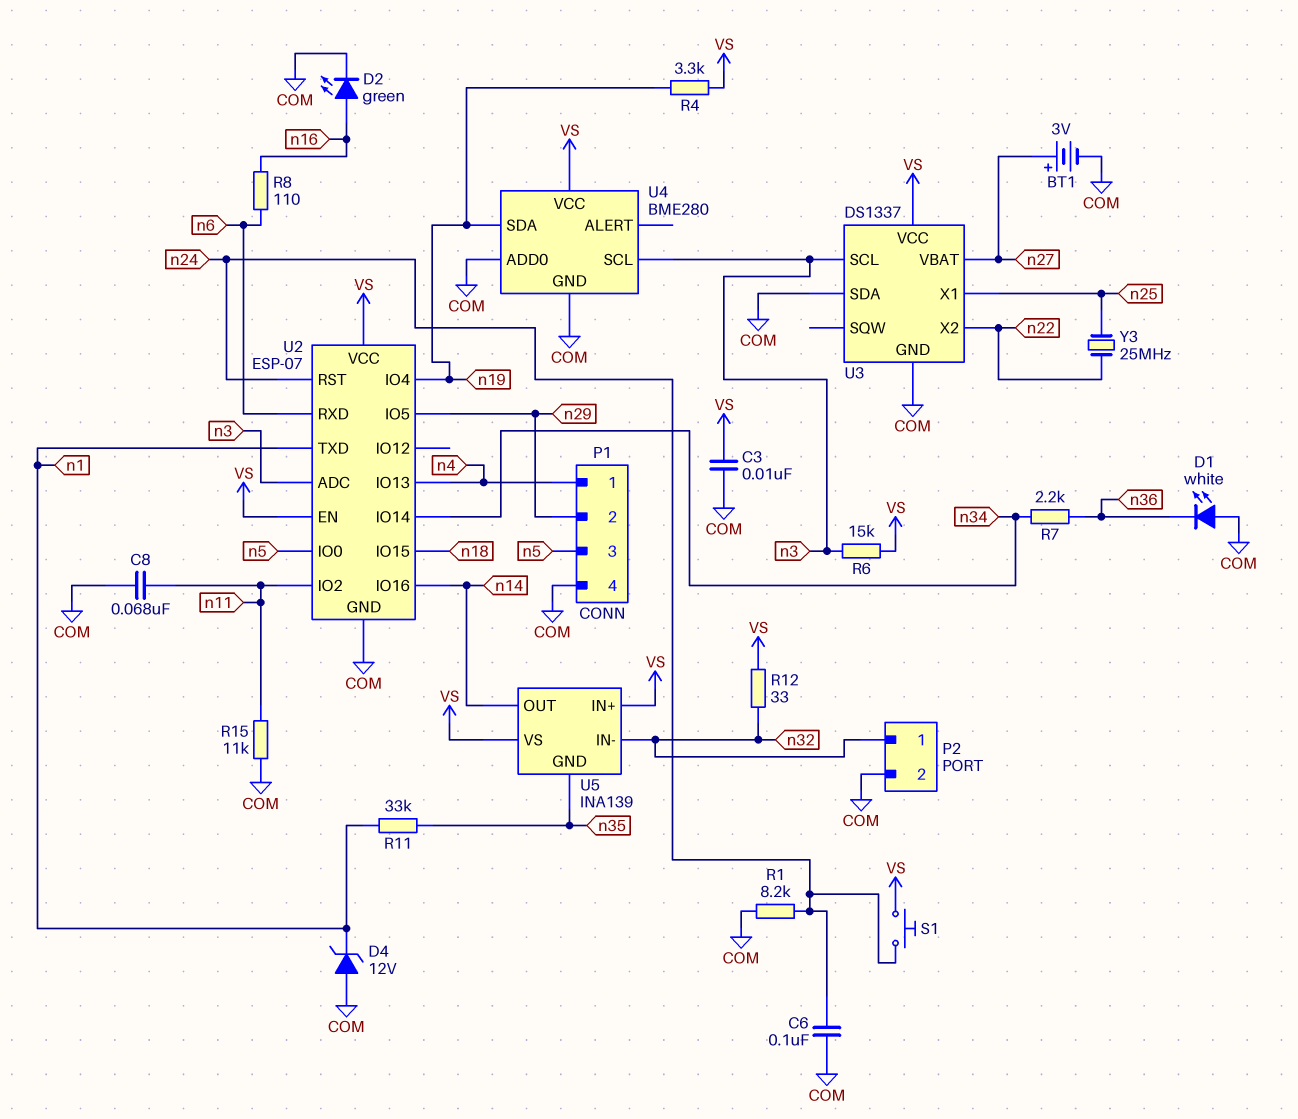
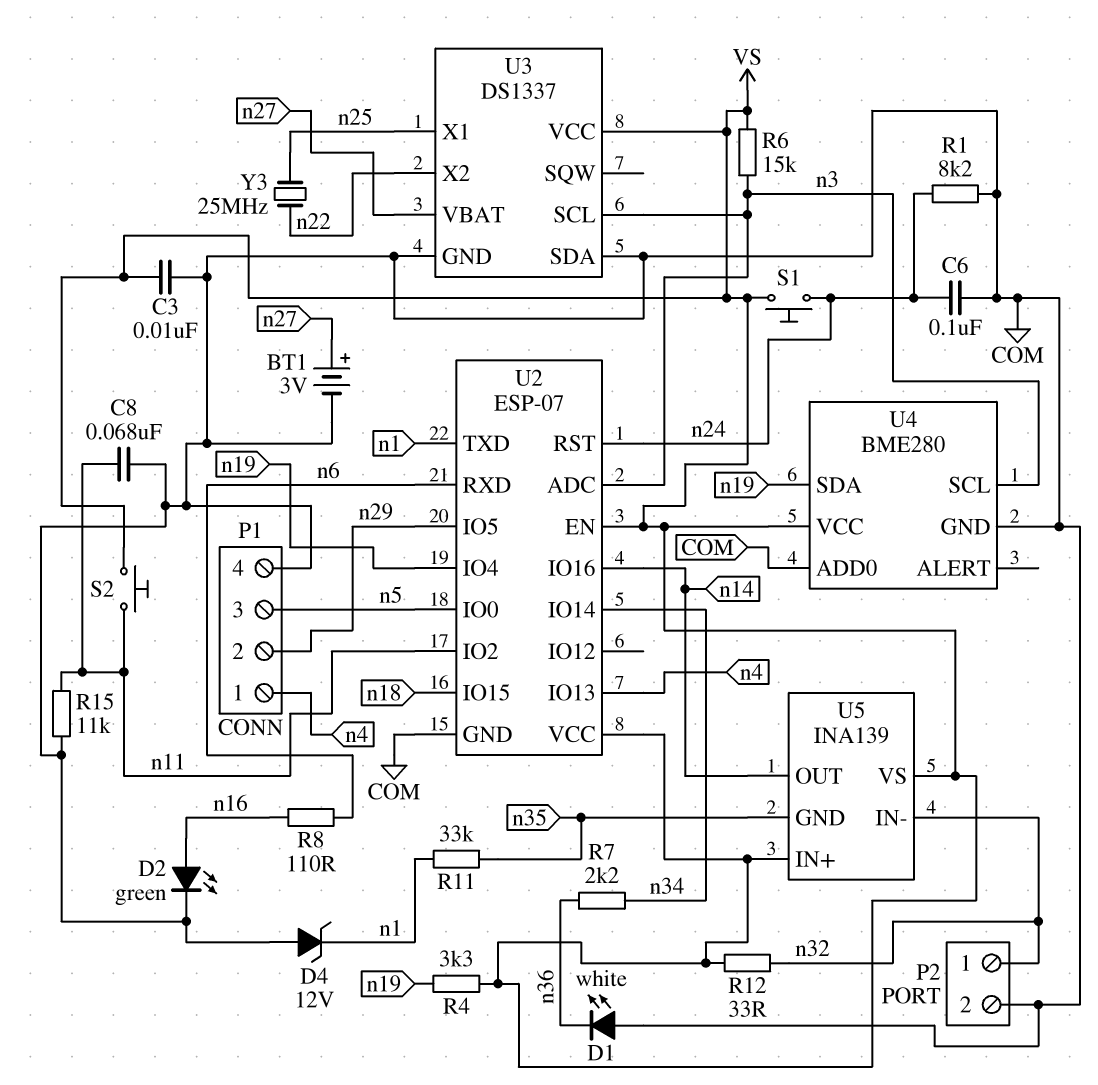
S2: none -> button (VS, n11)

